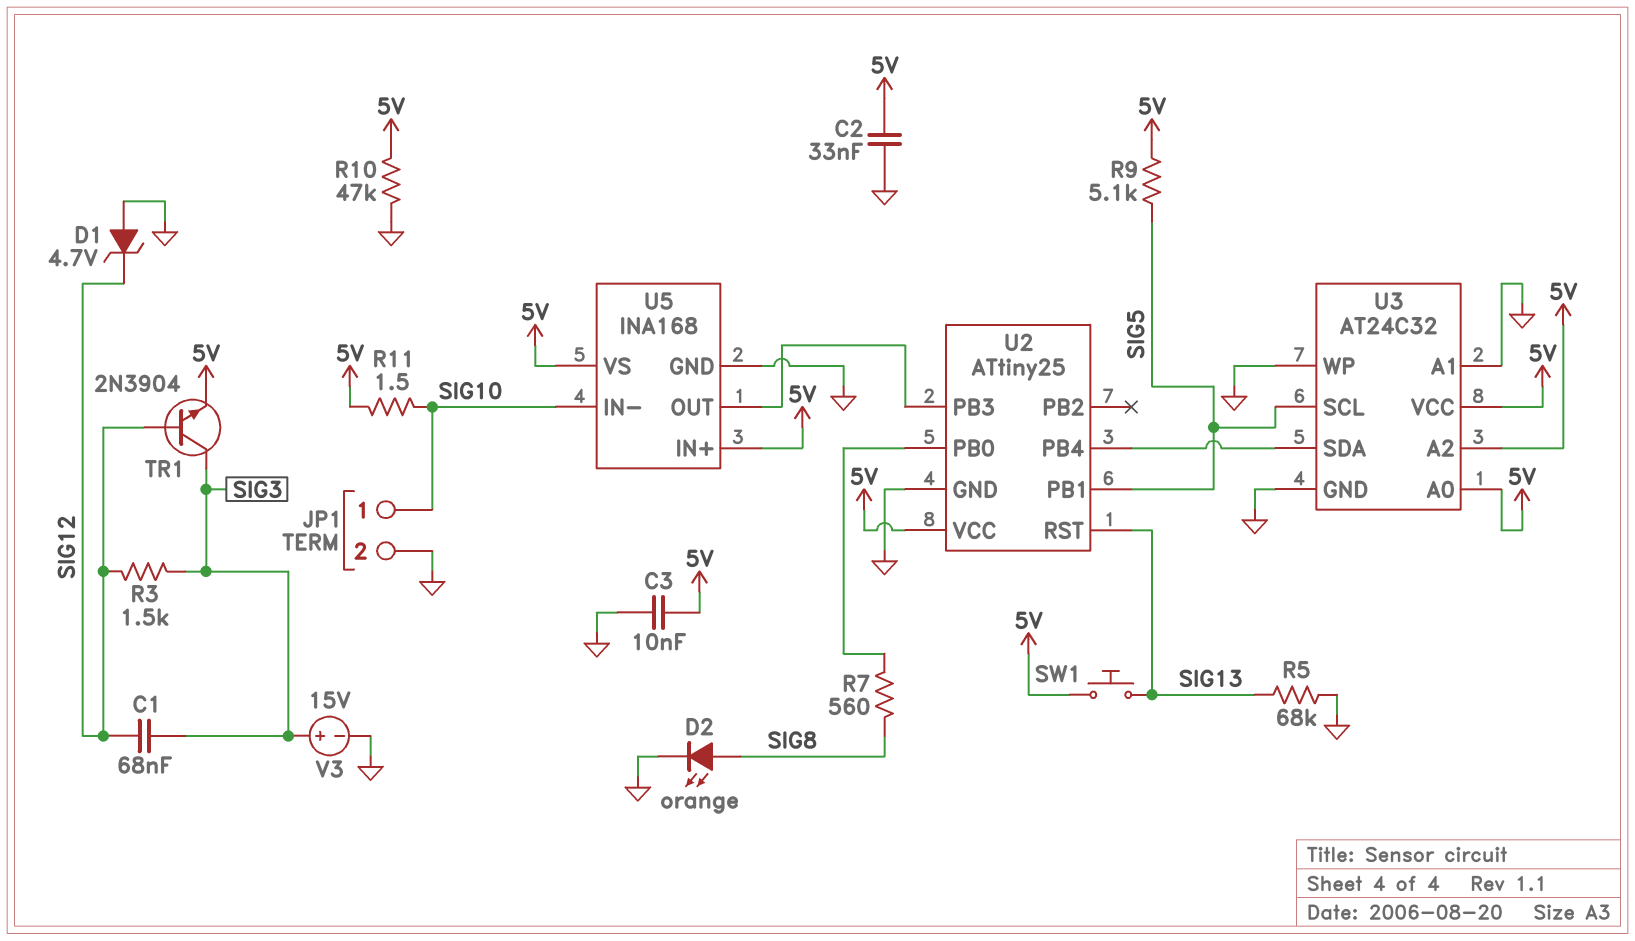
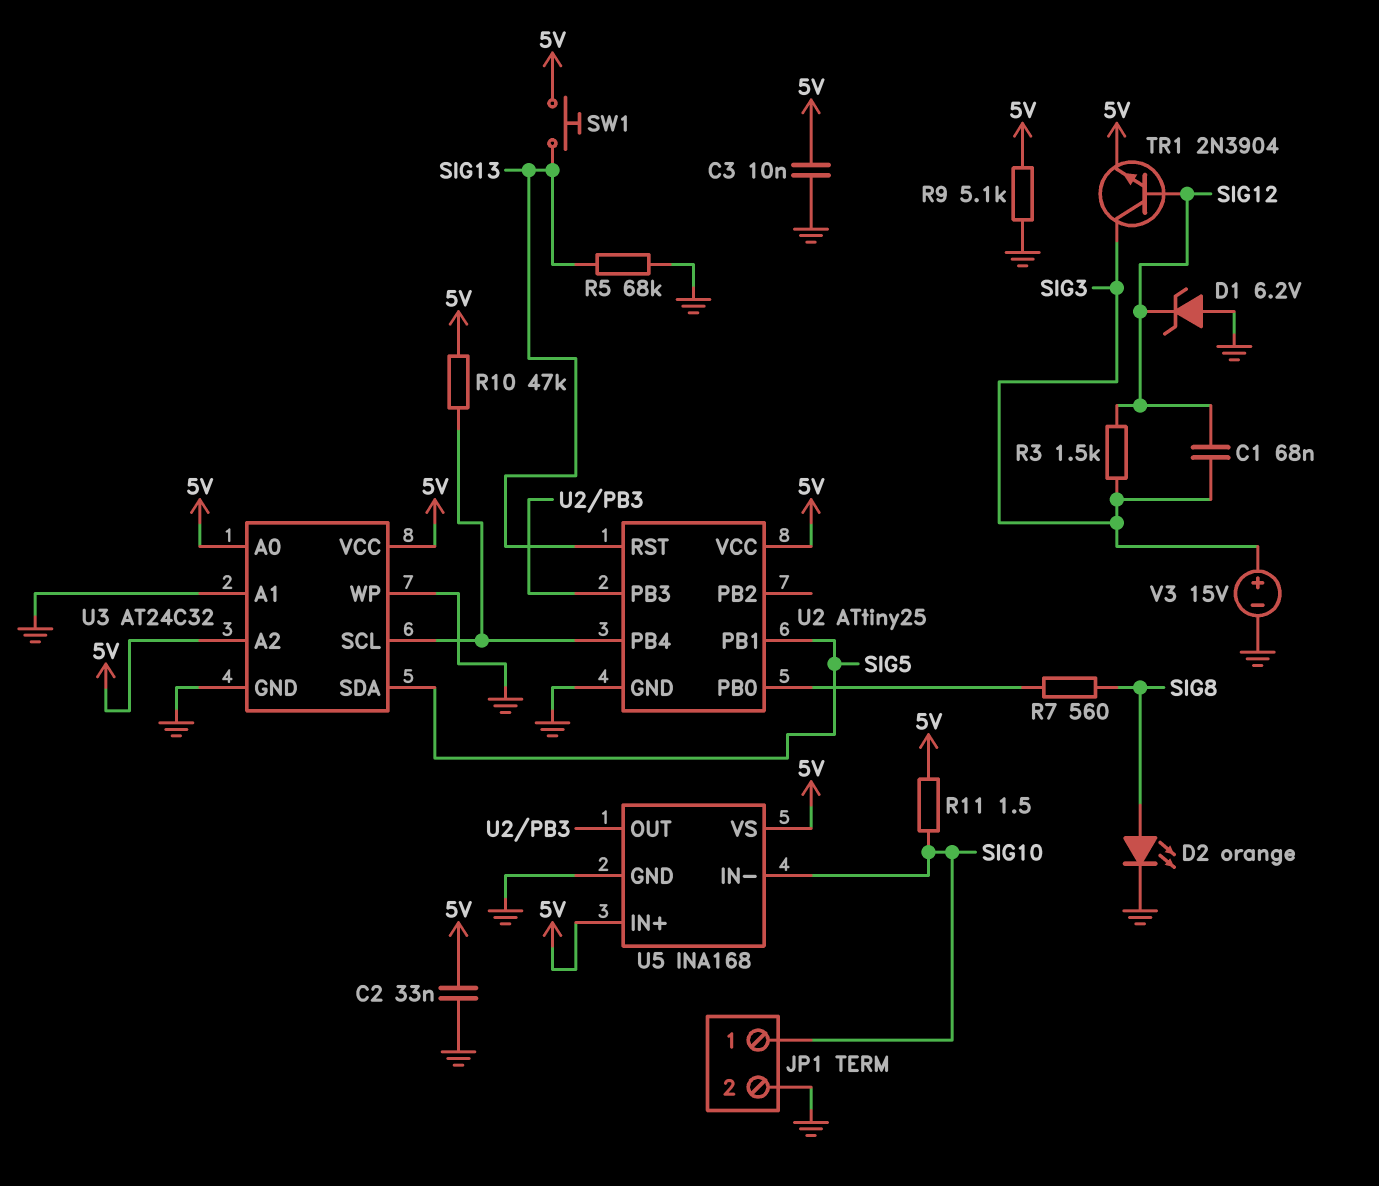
D1: zener 4.7V (A GND, K SIG12) -> zener 6.2V (A GND, K SIG12)
R9: 5.1k (5V, SIG5) -> 5.1k (5V, GND)
R10: 47k (5V, GND) -> 47k (5V, U2/PB4)
U3 pin SCL: SIG5 -> U2/PB4
U3 pin SDA: U2/PB4 -> SIG5

